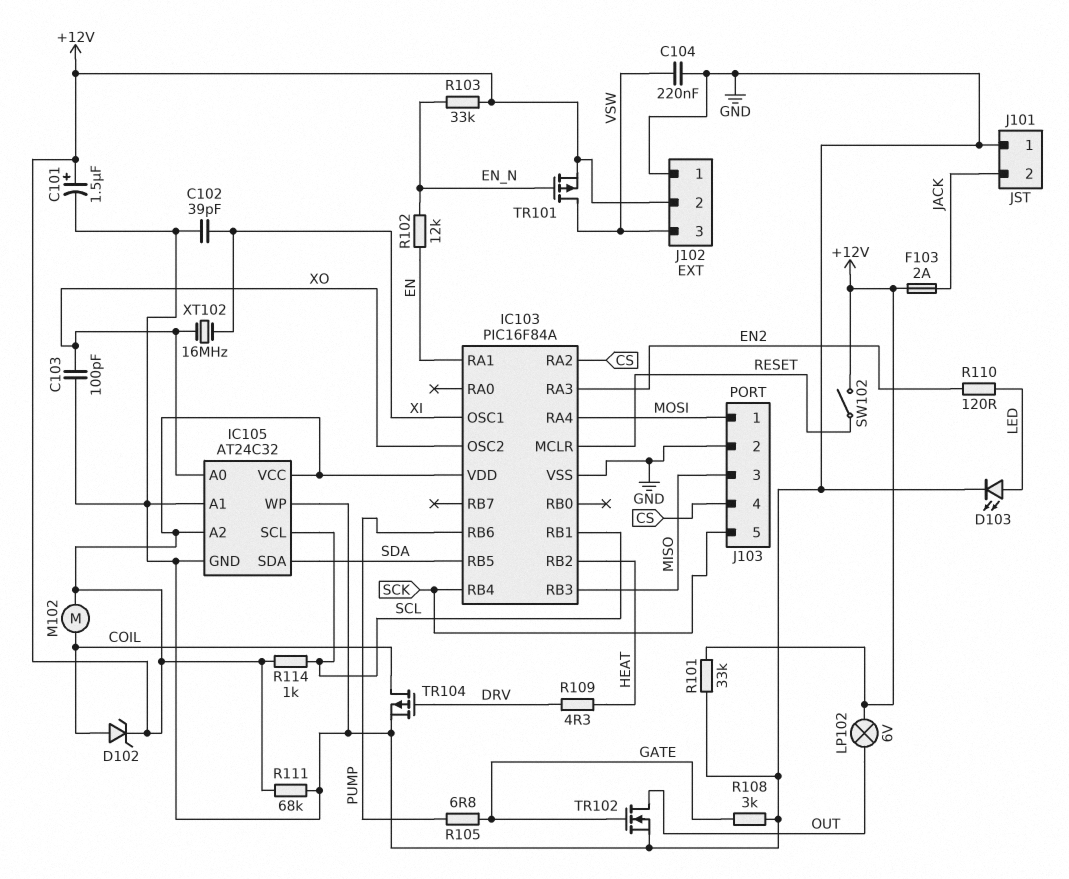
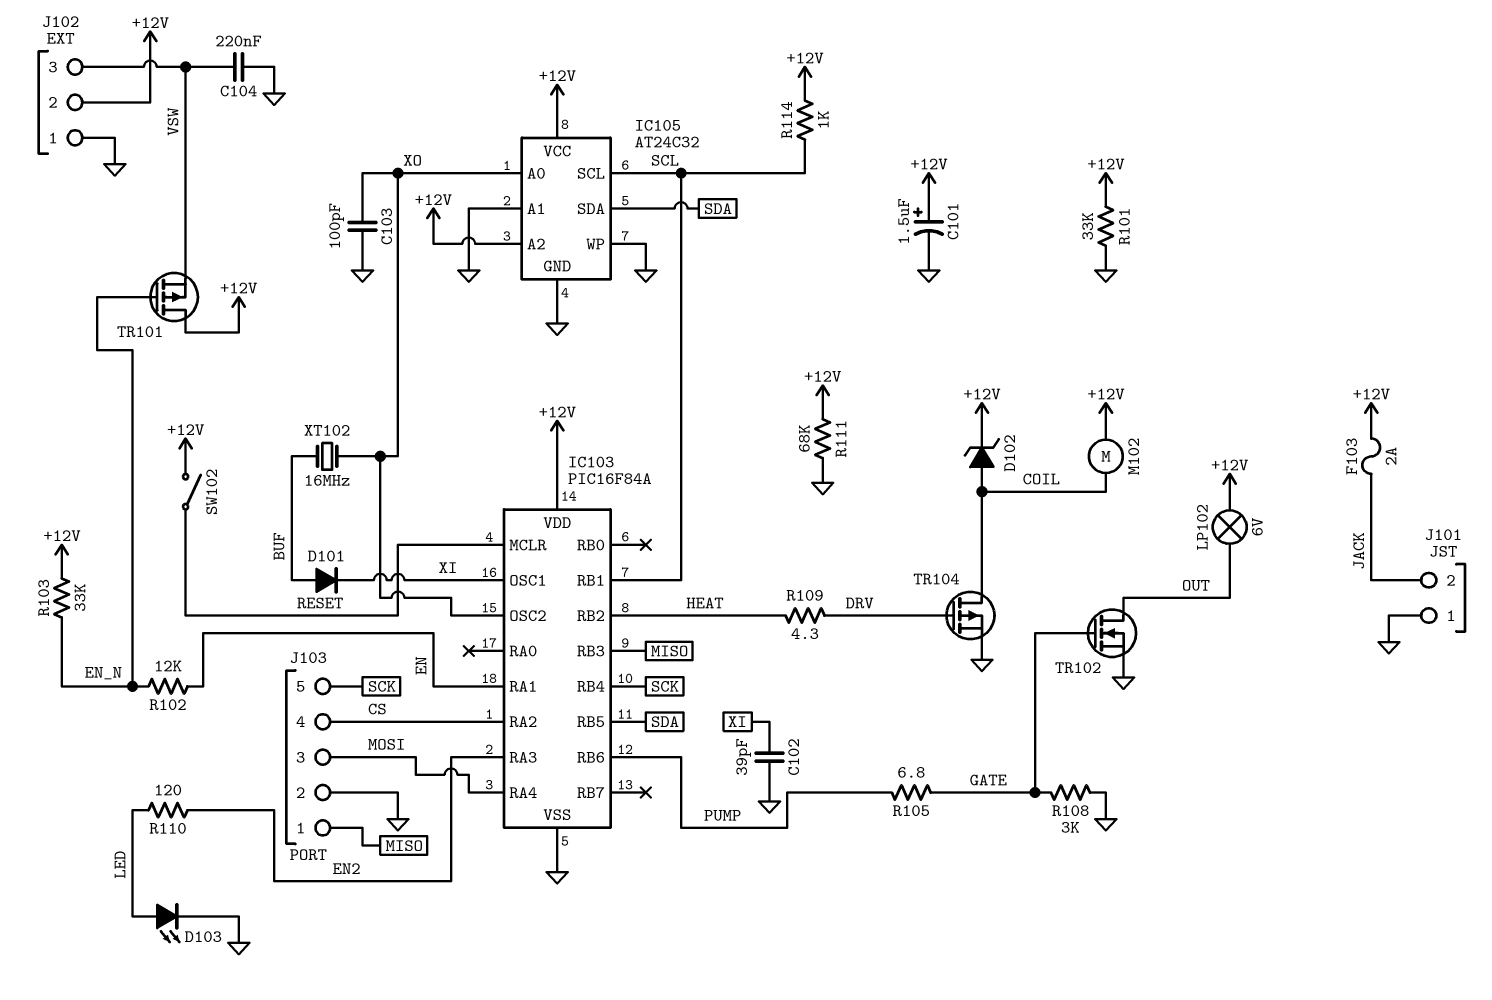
D101: none -> diode (A BUF, K XI)
J103 pin 1: MOSI -> MISO
J103 pin 3: MISO -> MOSI
TR101: PMOS (G EN_N, D VSW, S +12V) -> PMOS (G EN_N, D +12V, S VSW)
XT102: 16MHz (XI, XO) -> 16MHz (BUF, XO)

